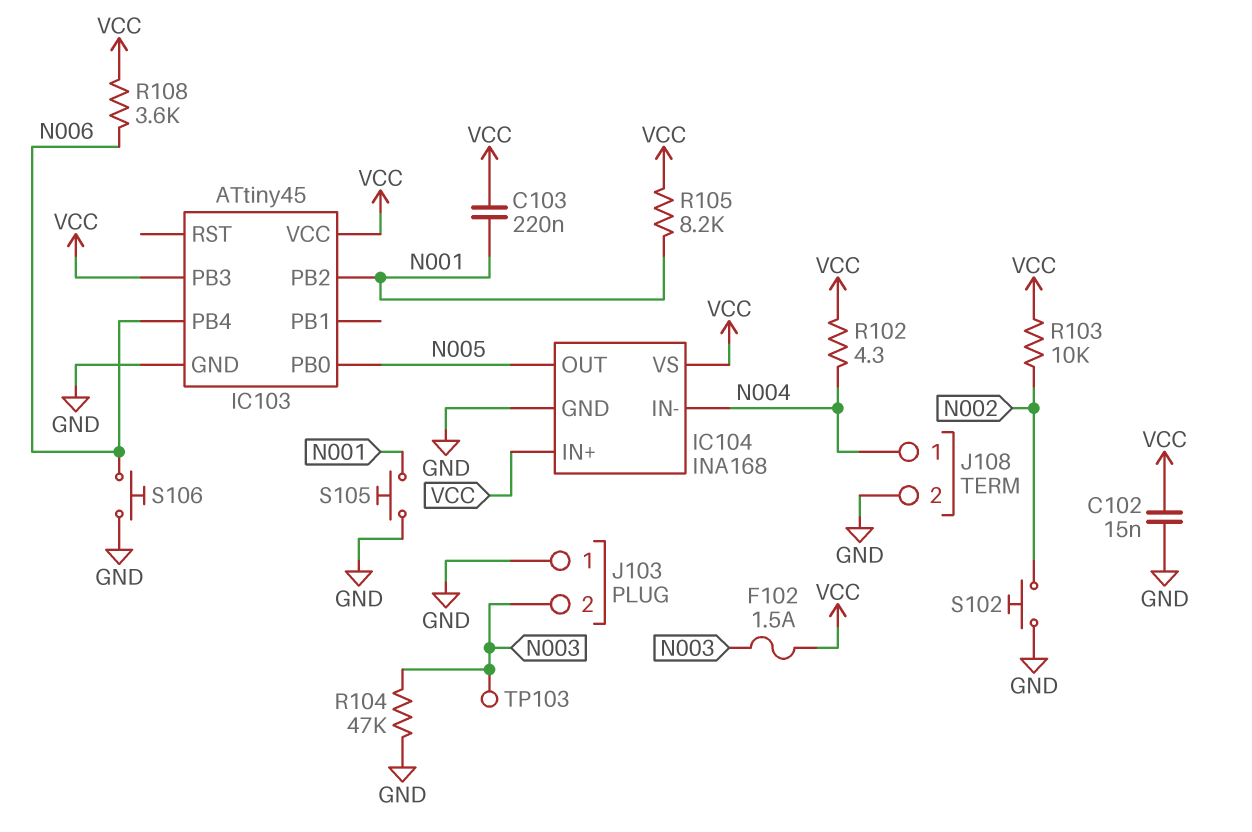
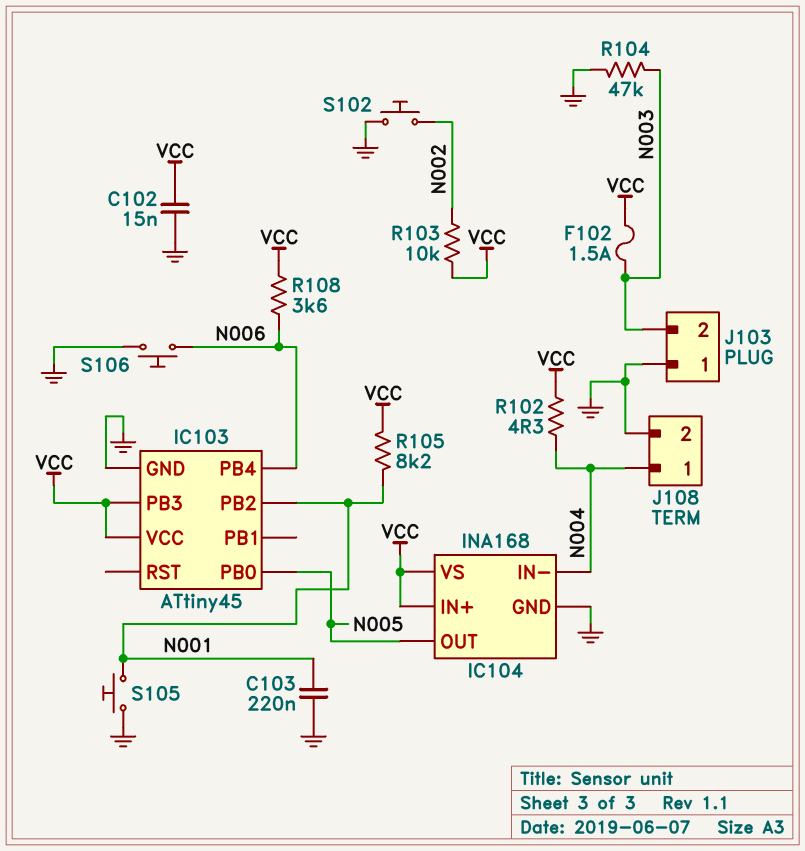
C103: 220nF (N001, VCC) -> 220nF (GND, N001)
TP103: test point (N003) -> none

